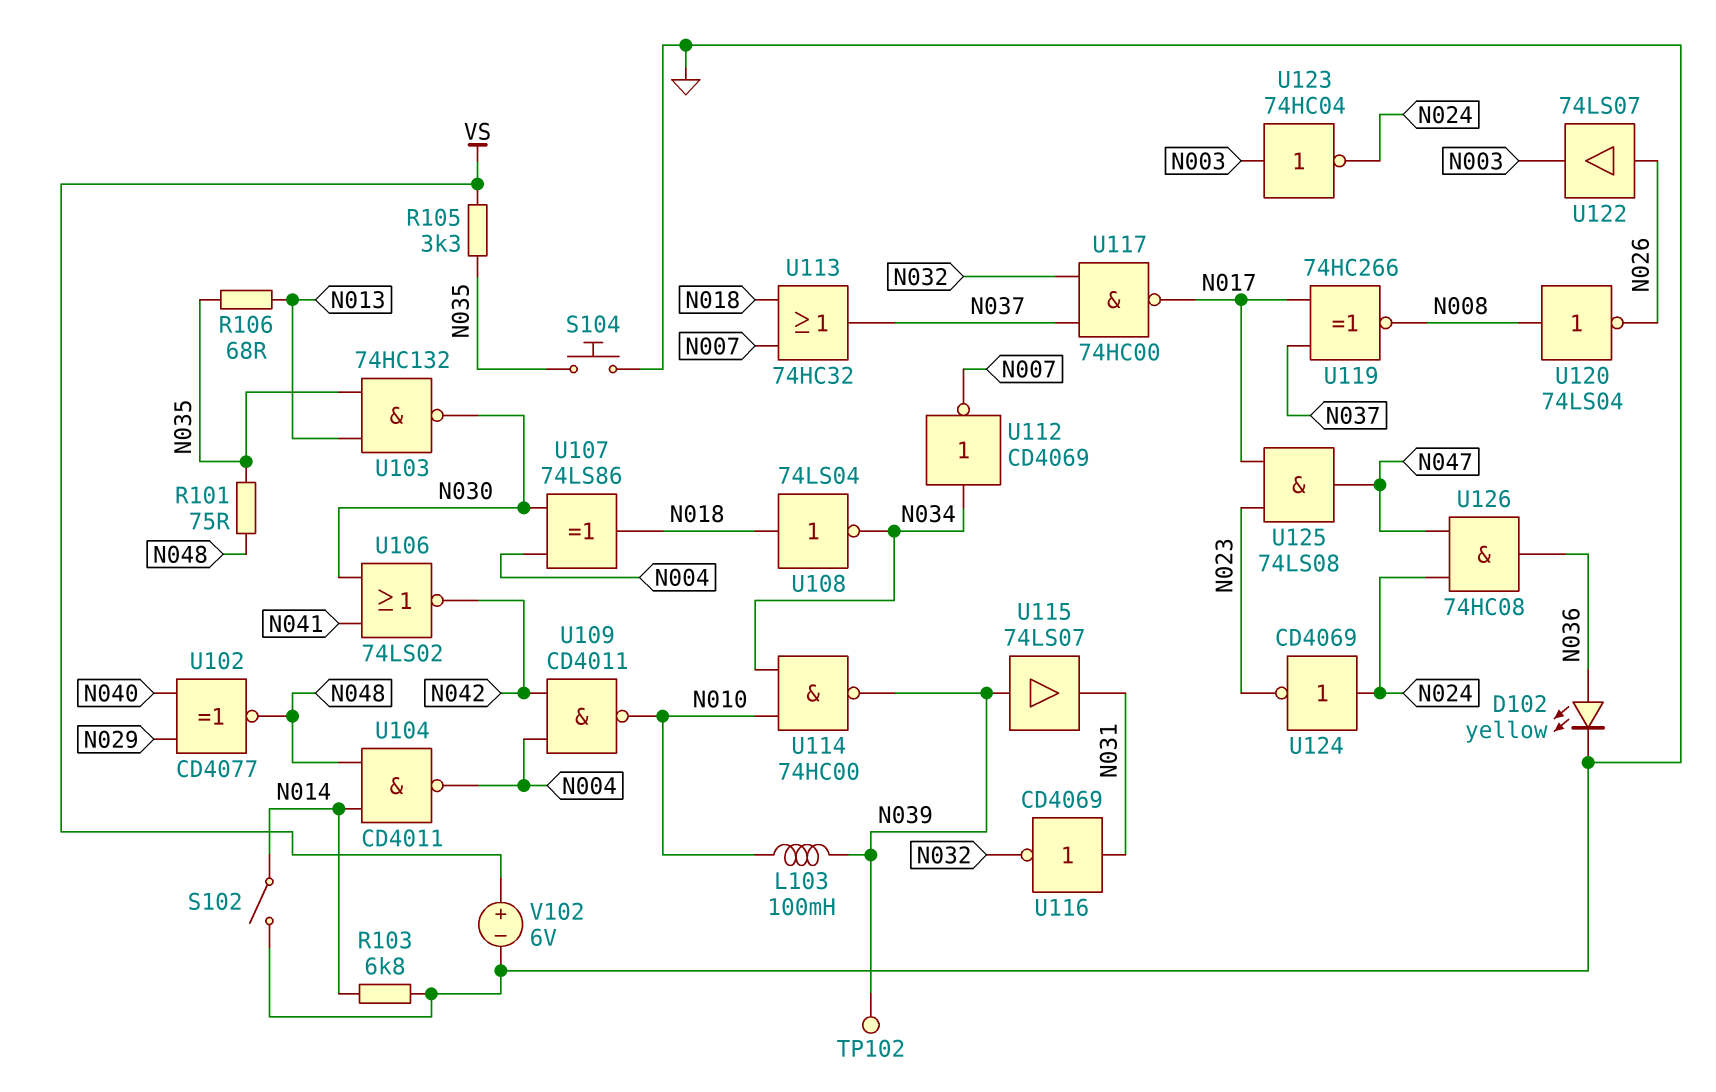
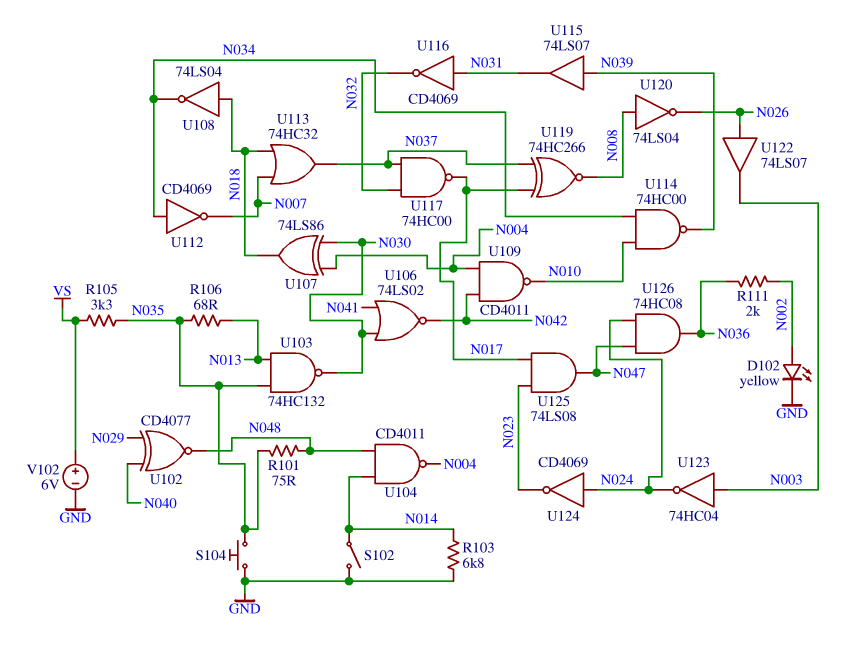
D102: LED yellow (A N036, K GND) -> LED yellow (A N002, K GND)
L103: 100mH (N010, N039) -> none
R111: none -> 2k (N002, N036)
TP102: test point (N039) -> none

